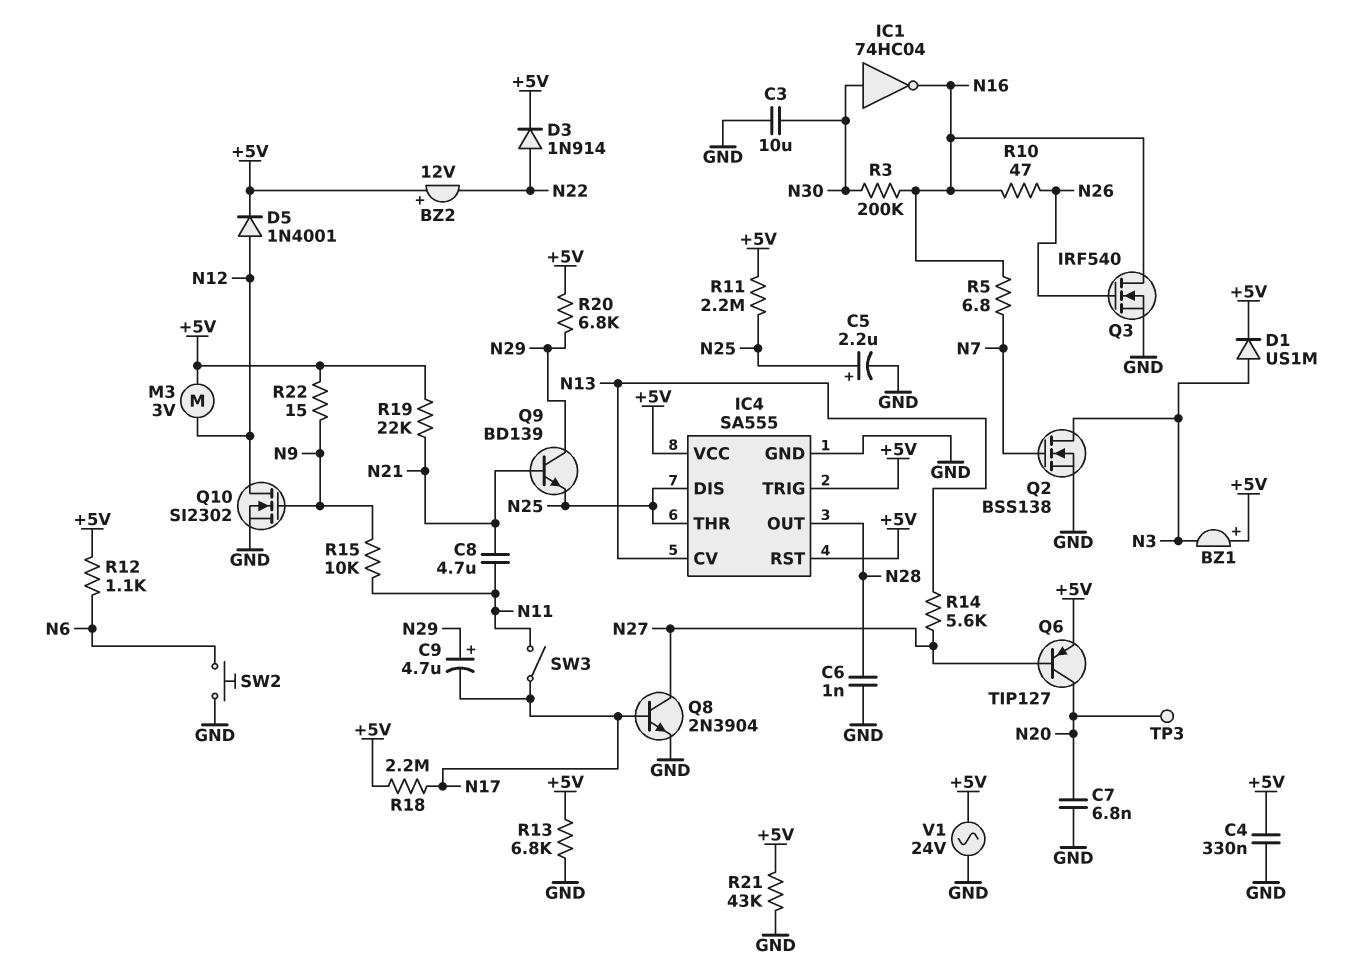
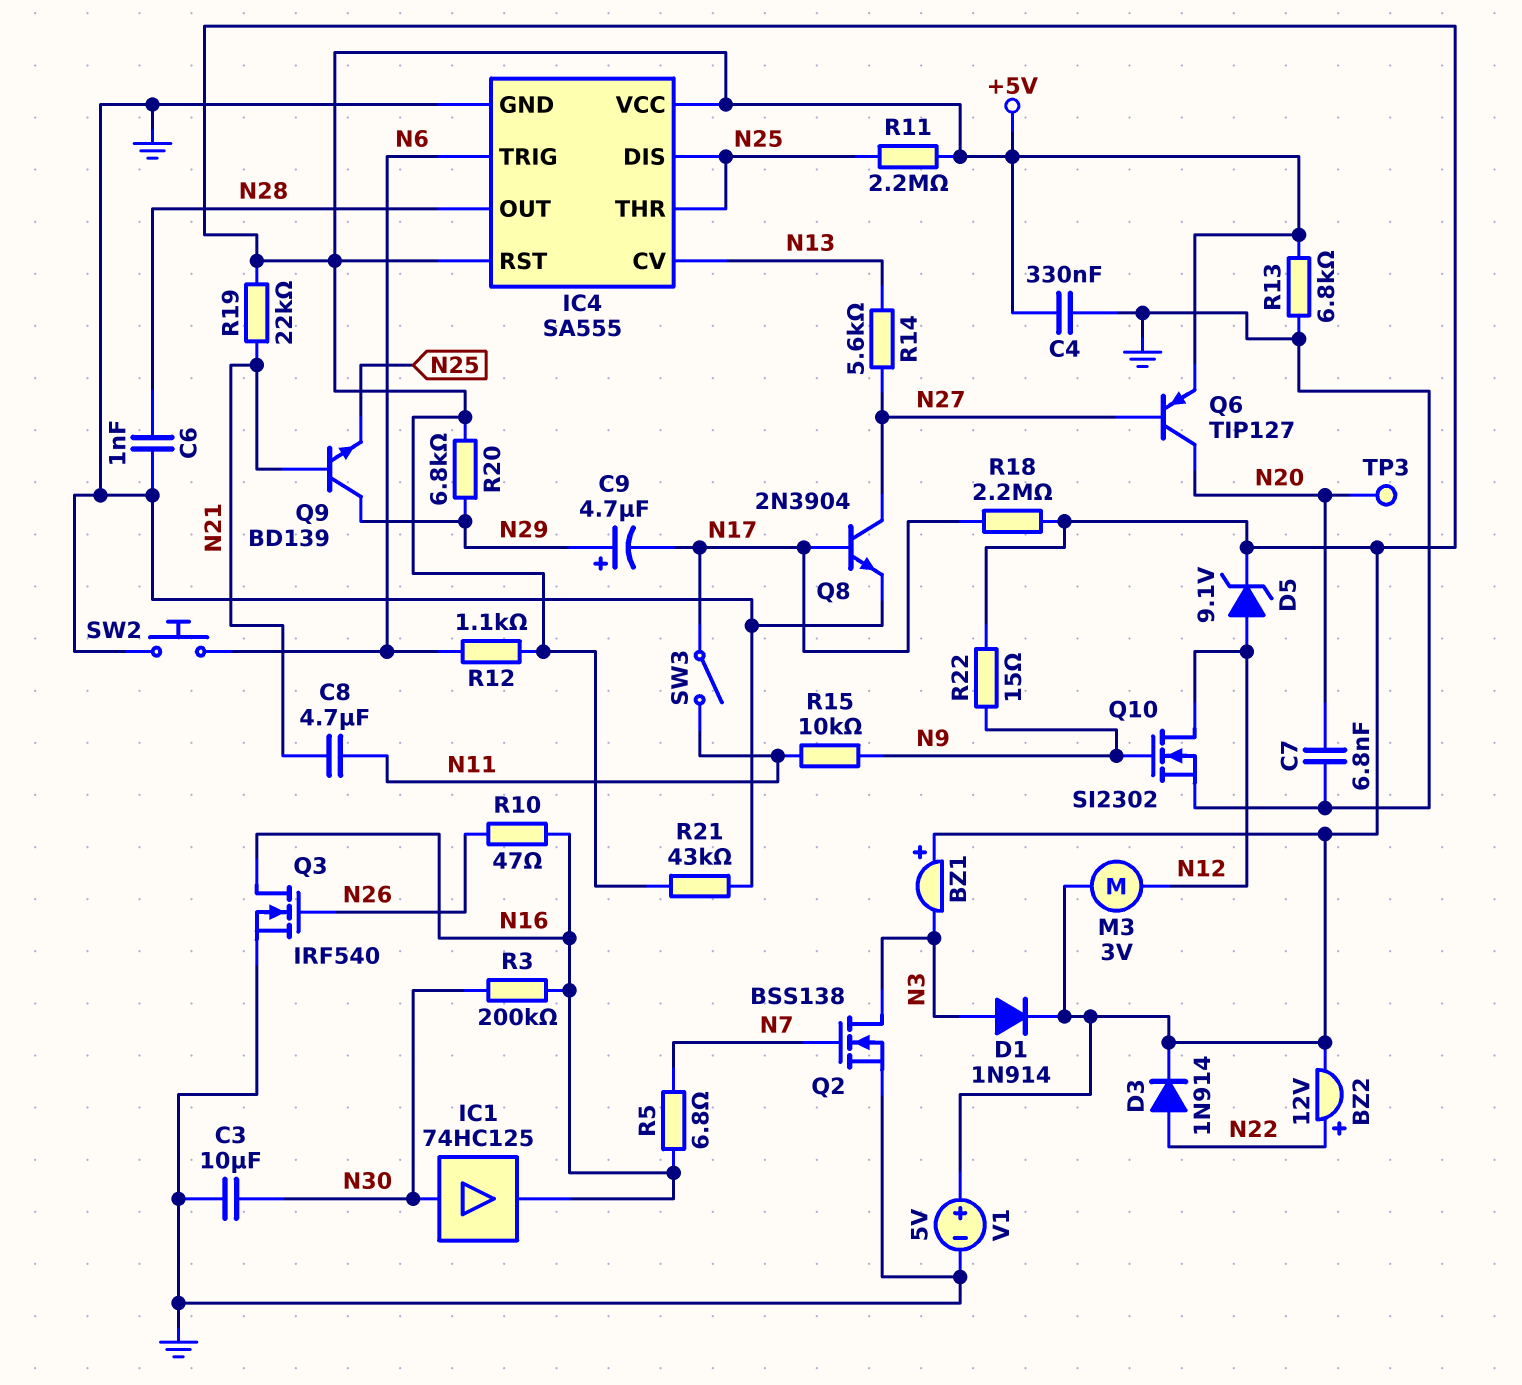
BZ2: buzzer 12V (plus +5V, minus N22) -> buzzer 12V (plus N22, minus +5V)
C5: 2.2uF (plus N25, minus GND) -> none
D1: diode US1M (A N3, K +5V) -> diode 1N914 (A N3, K +5V)
D5: diode 1N4001 (A N12, K +5V) -> zener 9.1V (A N12, K +5V)
IC1: NOT 74HC04 (in N30, out N16) -> buffer 74HC125 (in N30, out N16)
IC4 pin TRIG: +5V -> N6
V1: AC 24V (+5V, GND) -> 5V (plus +5V, minus GND)

